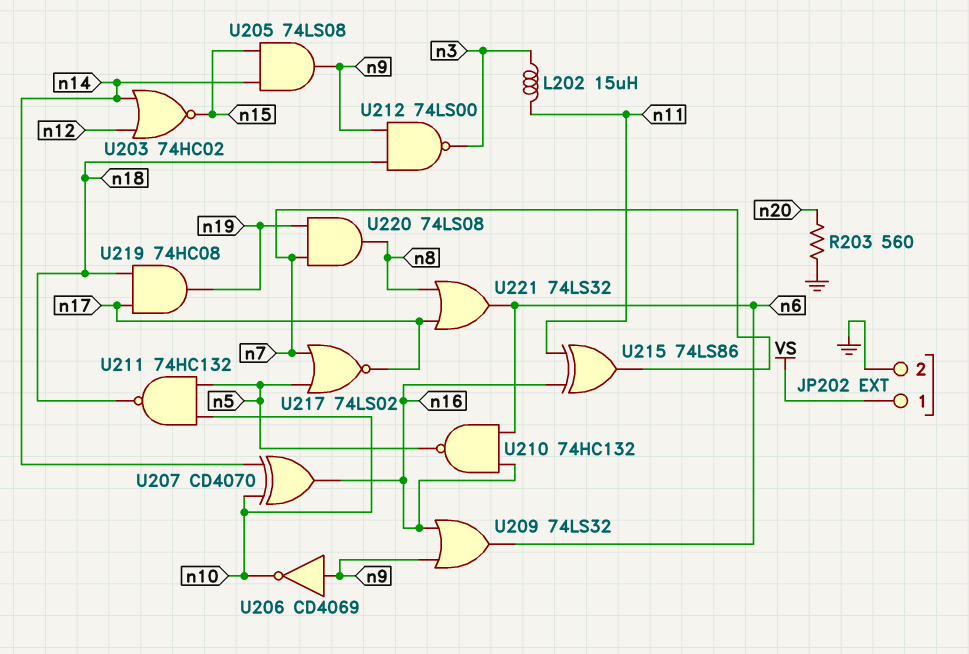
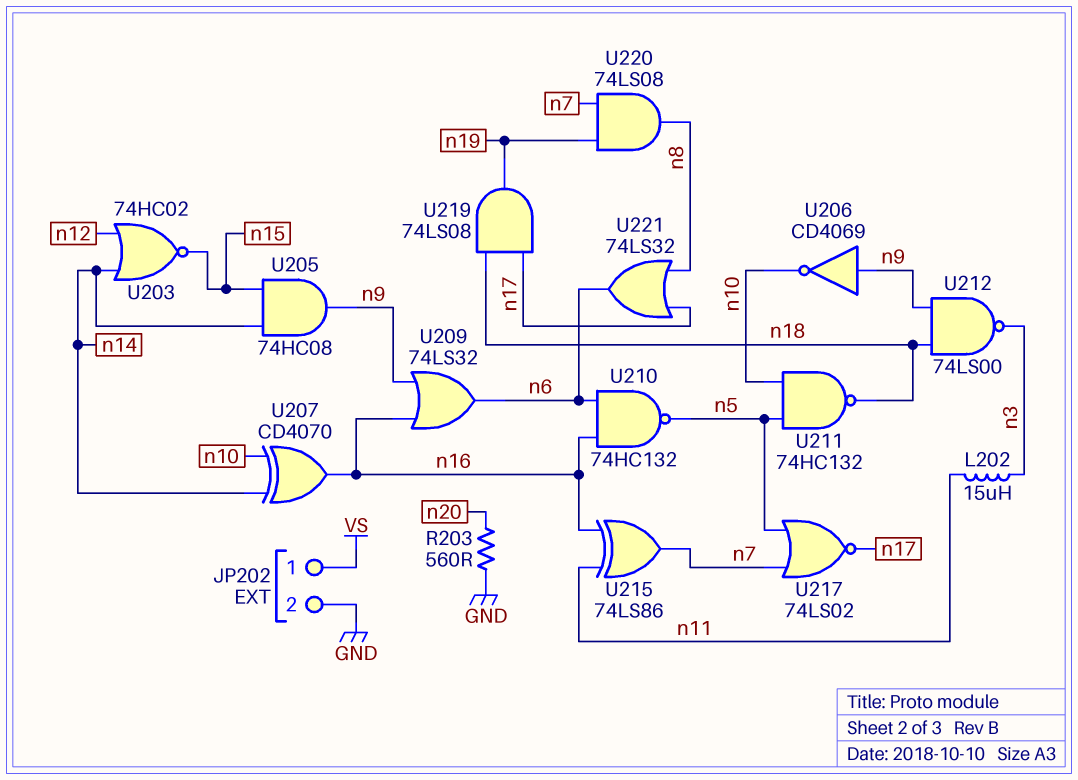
U205: AND 74LS08 (in n14, in n15, out n9) -> AND 74HC08 (in n14, in n15, out n9)
U219: AND 74HC08 (in n17, in n18, out n19) -> AND 74LS08 (in n17, in n18, out n19)

